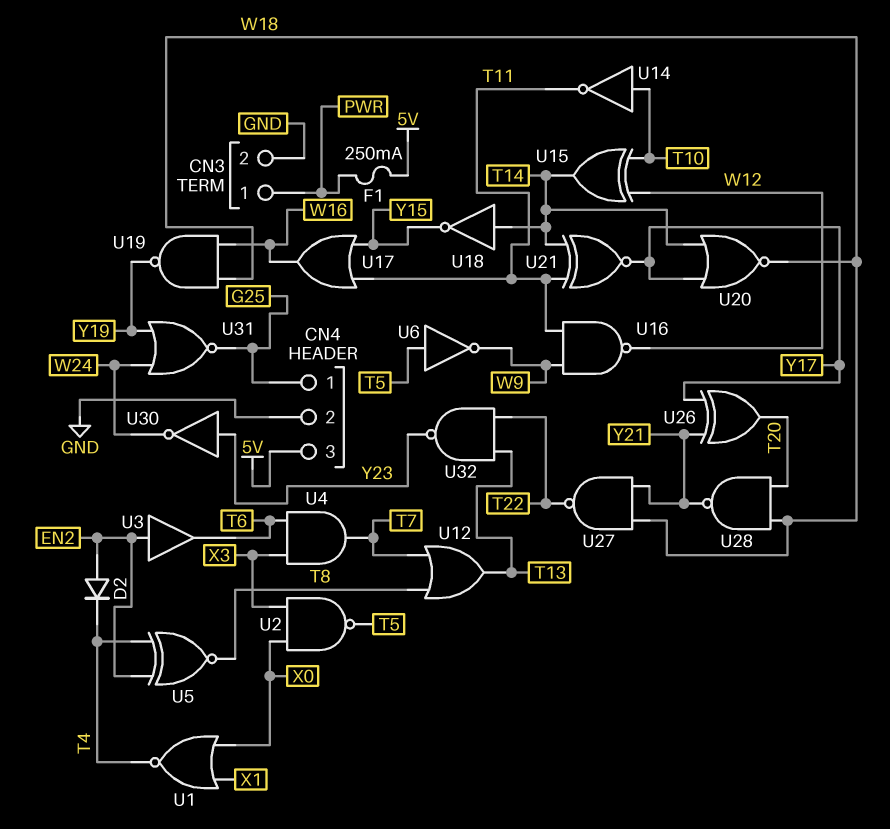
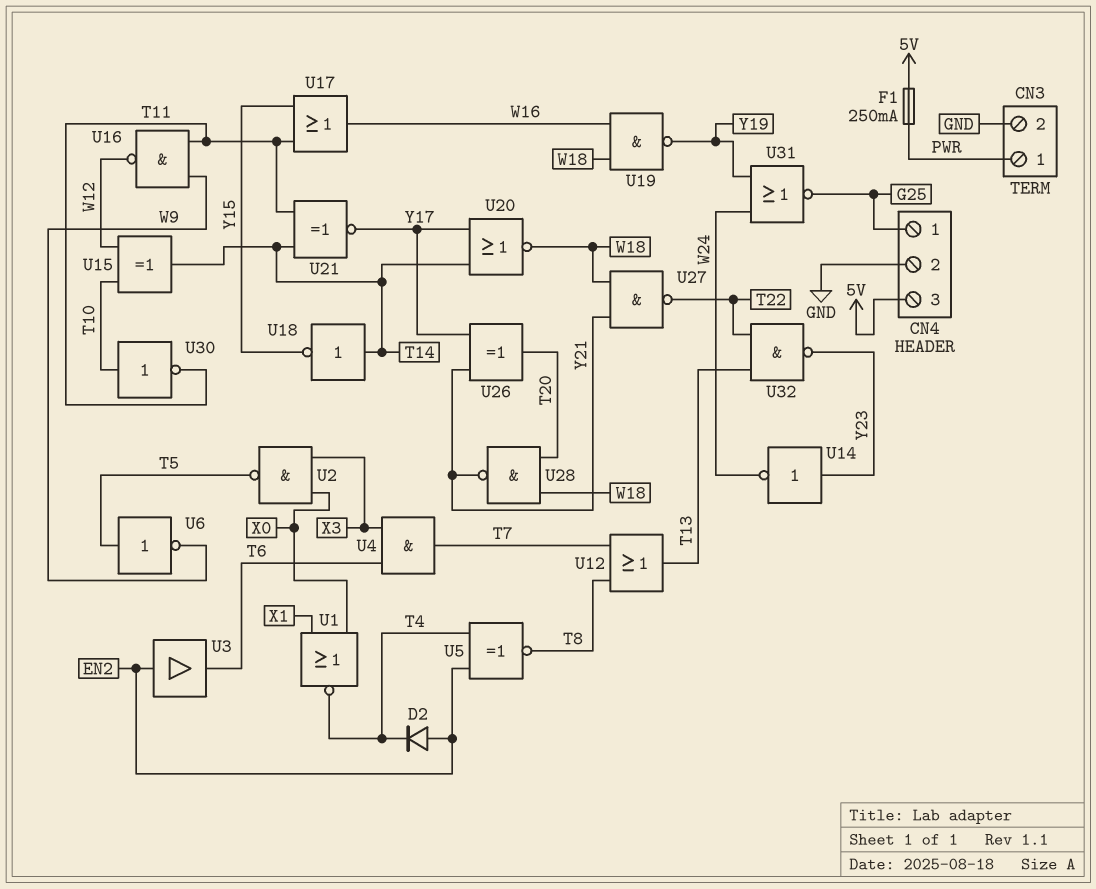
U14: NOT (in T10, out T11) -> NOT (in Y23, out W24)
U30: NOT (in Y23, out W24) -> NOT (in T10, out T11)

